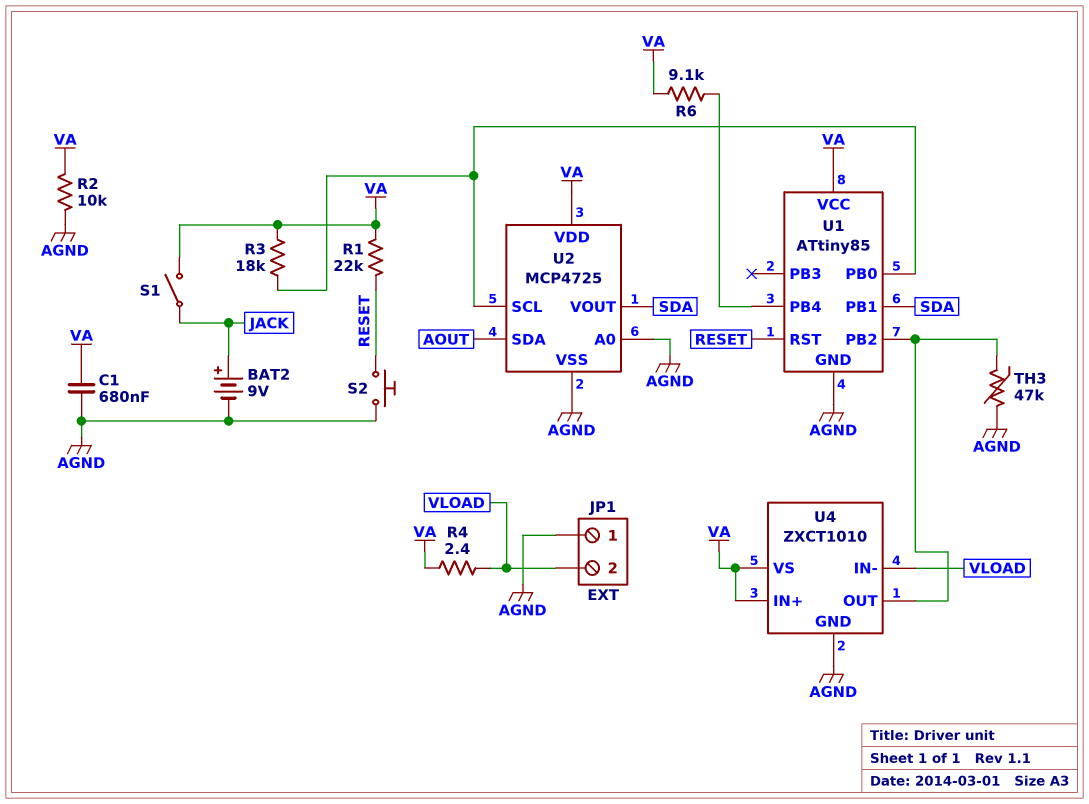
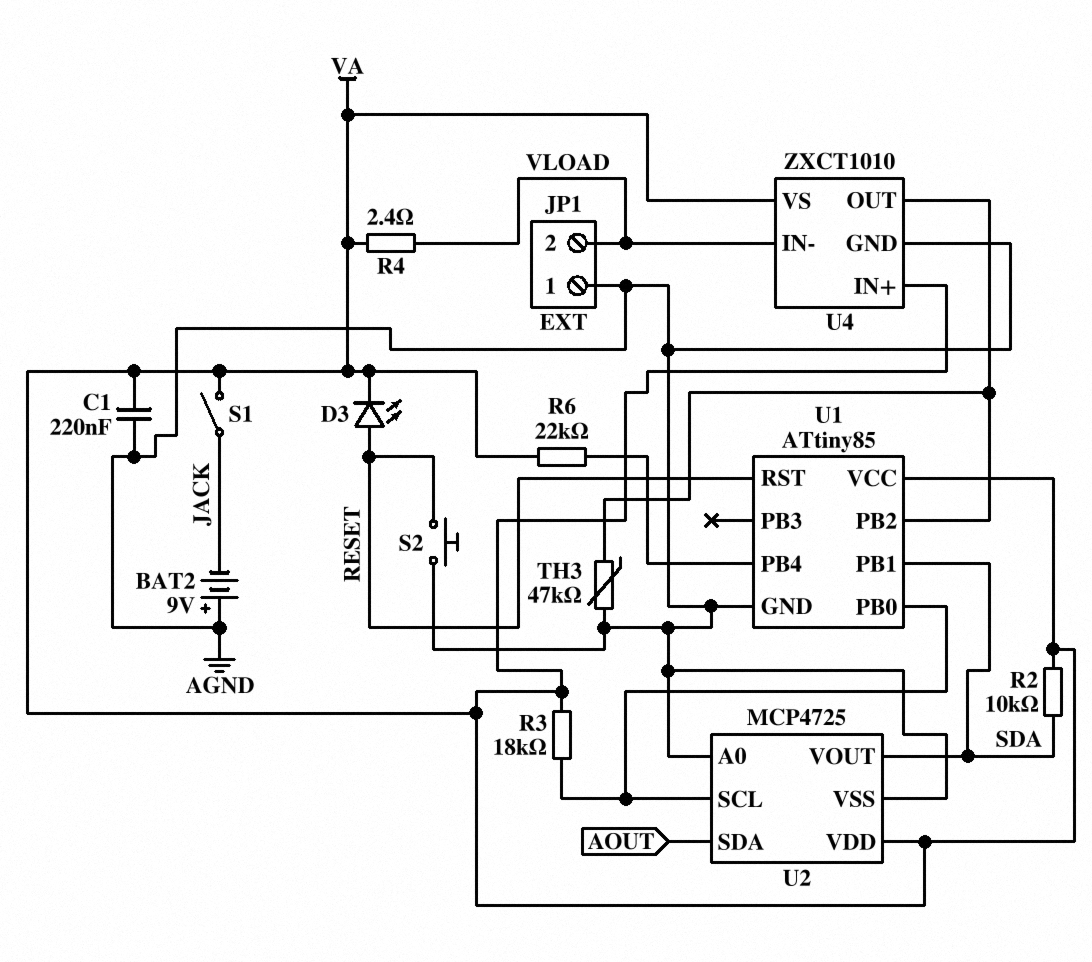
BAT2: 9V (plus JACK, minus AGND) -> 9V (plus AGND, minus JACK)
C1: 680nF (AGND, VA) -> 220nF (AGND, VA)
D3: none -> LED (A RESET, K VA)
R1: 22k (RESET, VA) -> none
R2: 10k (AGND, VA) -> 10k (SDA, VA)
R6: 9.1k (U1/PB4, VA) -> 22k (U1/PB4, VA)

